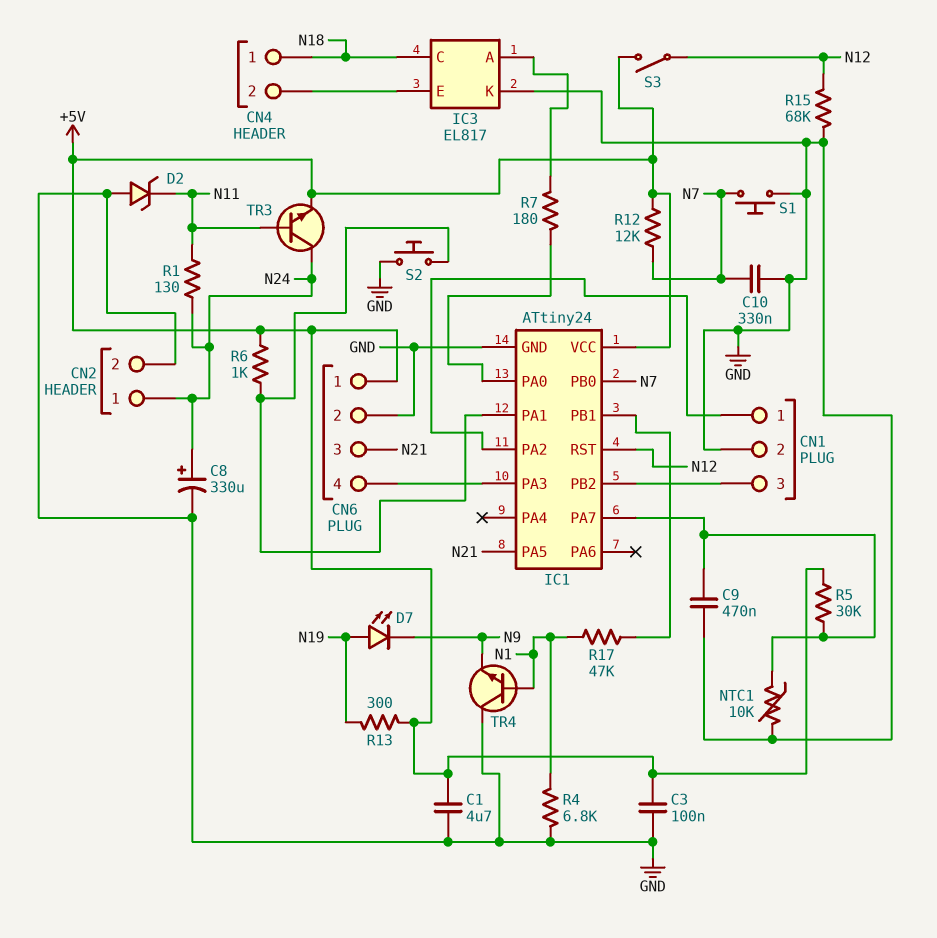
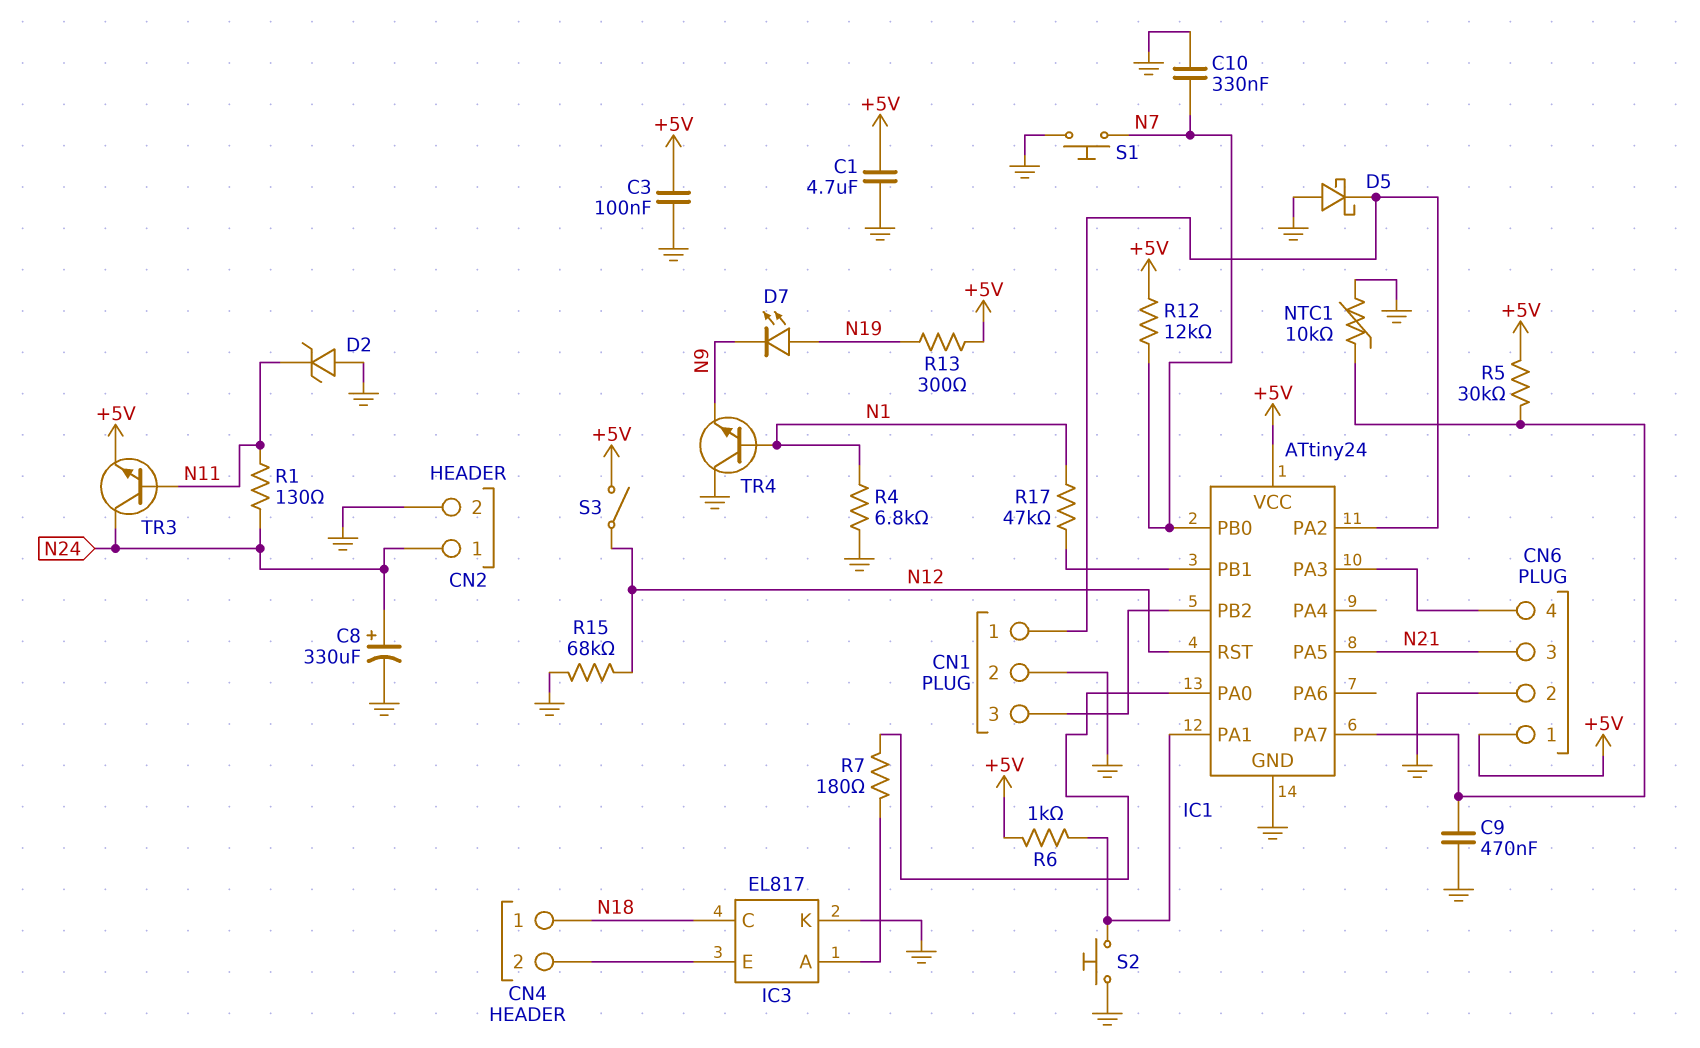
D5: none -> schottky (A GND, K CN1/1)

